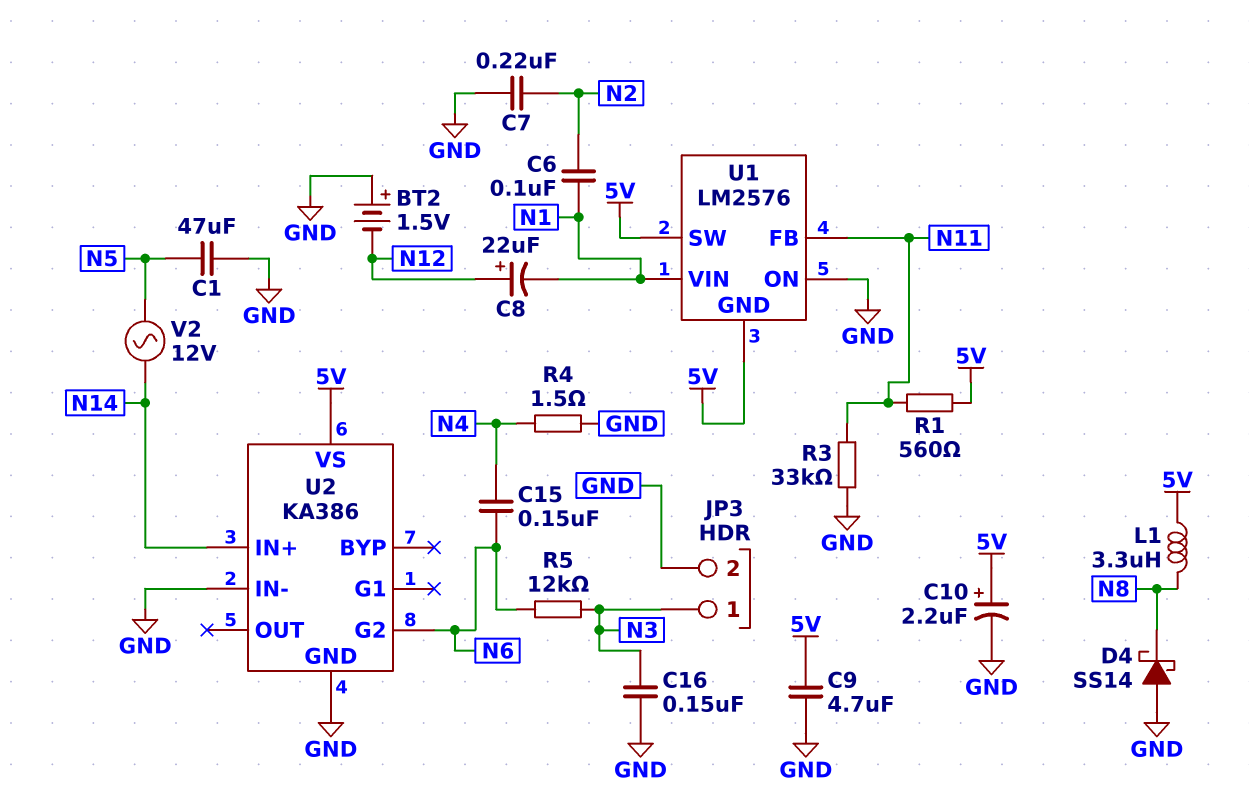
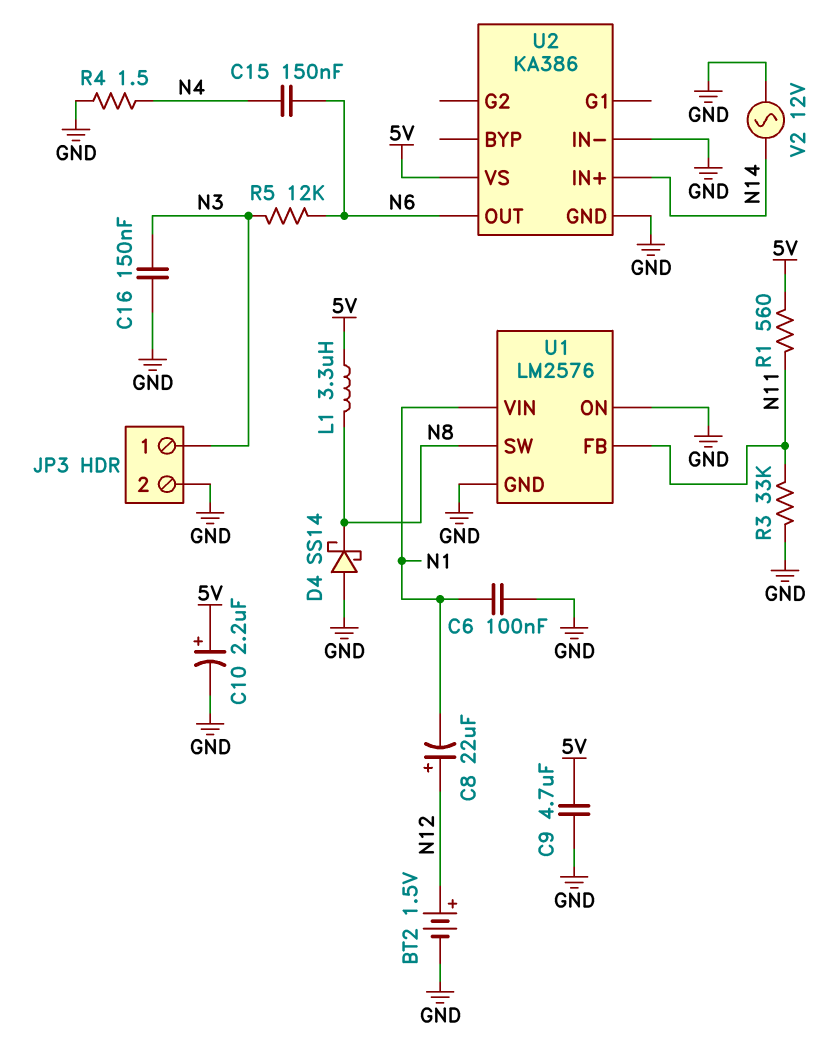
BT2: 1.5V (plus GND, minus N12) -> 1.5V (plus N12, minus GND)
C1: 47uF (GND, N5) -> none
C6: 100nF (N1, N2) -> 100nF (GND, N1)
C7: 220nF (GND, N2) -> none
U1 pin GND: 5V -> GND
U1 pin SW: 5V -> N8
U2 pin G2: N6 -> none
U2 pin OUT: none -> N6
V2: AC 12V (N5, N14) -> AC 12V (GND, N14)

